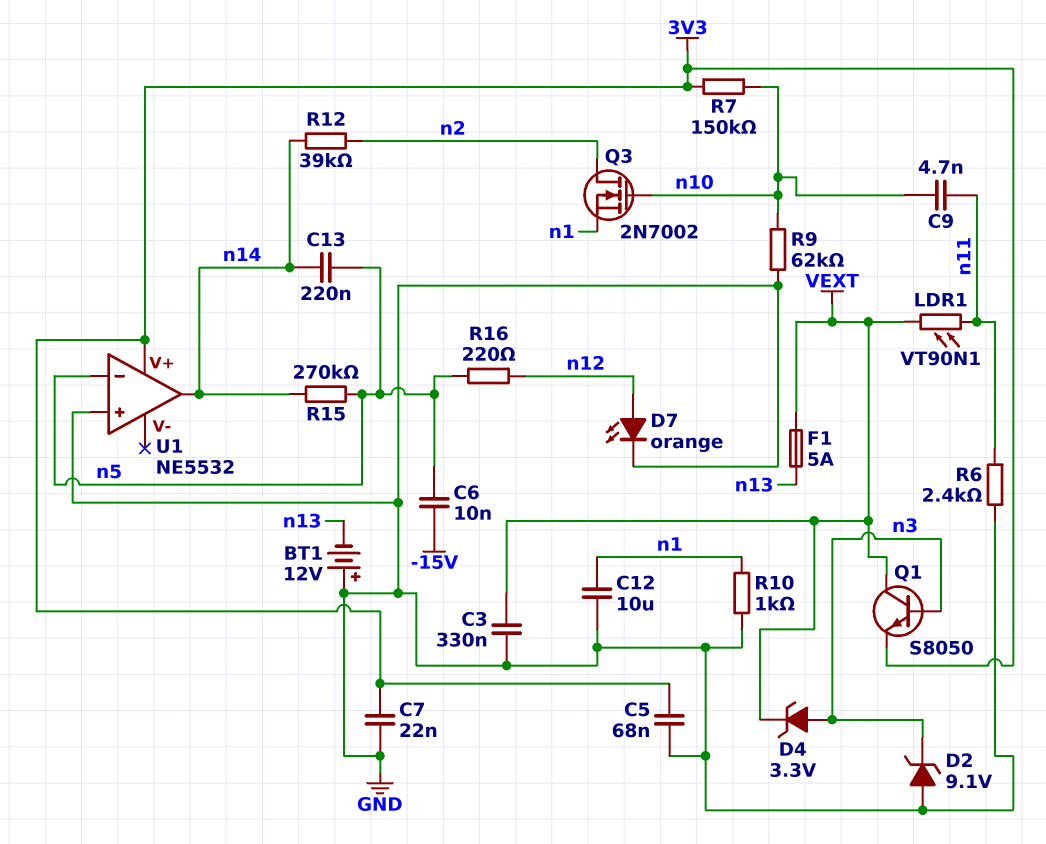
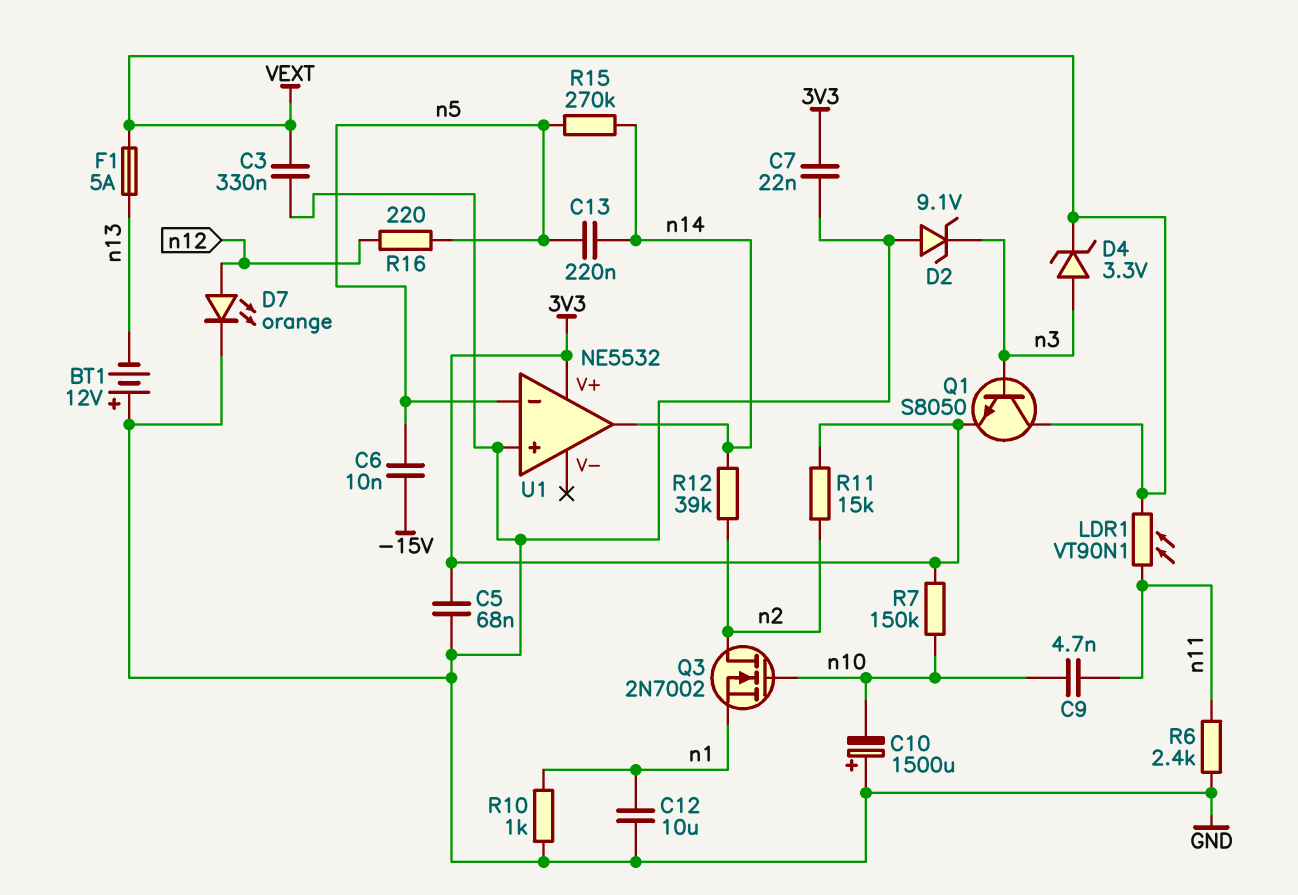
C10: none -> 1500uF (plus GND, minus n10)
R9: 62k (GND, n10) -> none
R11: none -> 15k (3V3, n2)

